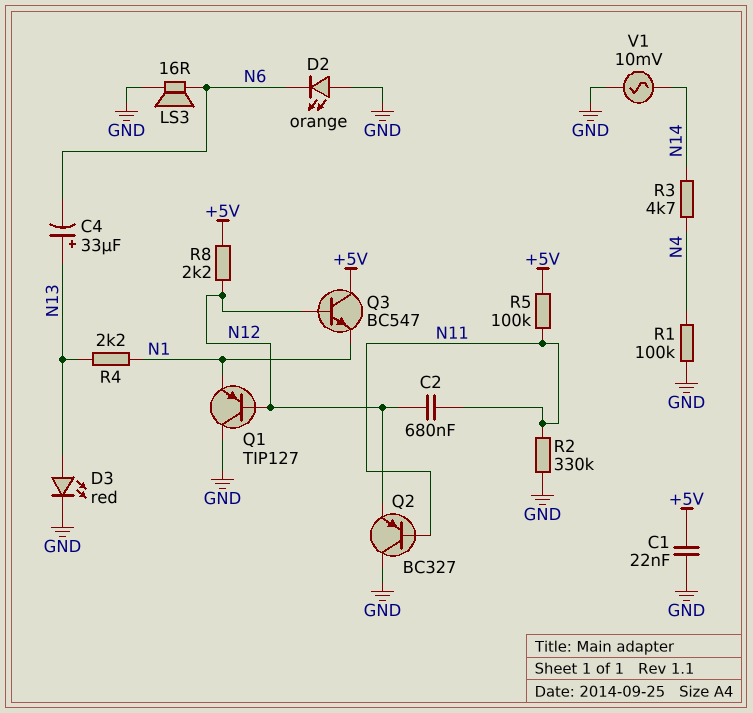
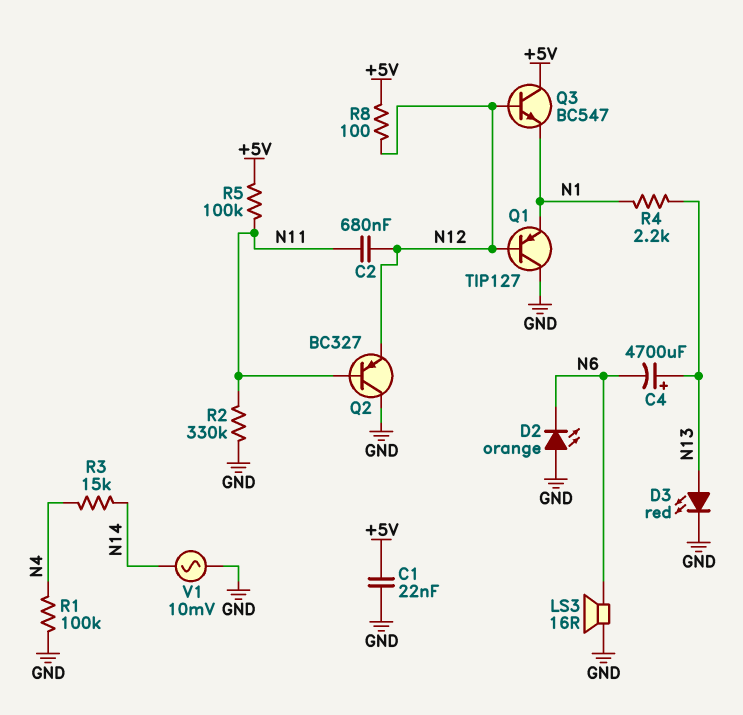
C4: 33uF (plus N13, minus N6) -> 4700uF (plus N13, minus N6)
R3: 4.7k (N4, N14) -> 15k (N4, N14)
R8: 2.2k (+5V, N12) -> 100 (+5V, N12)

